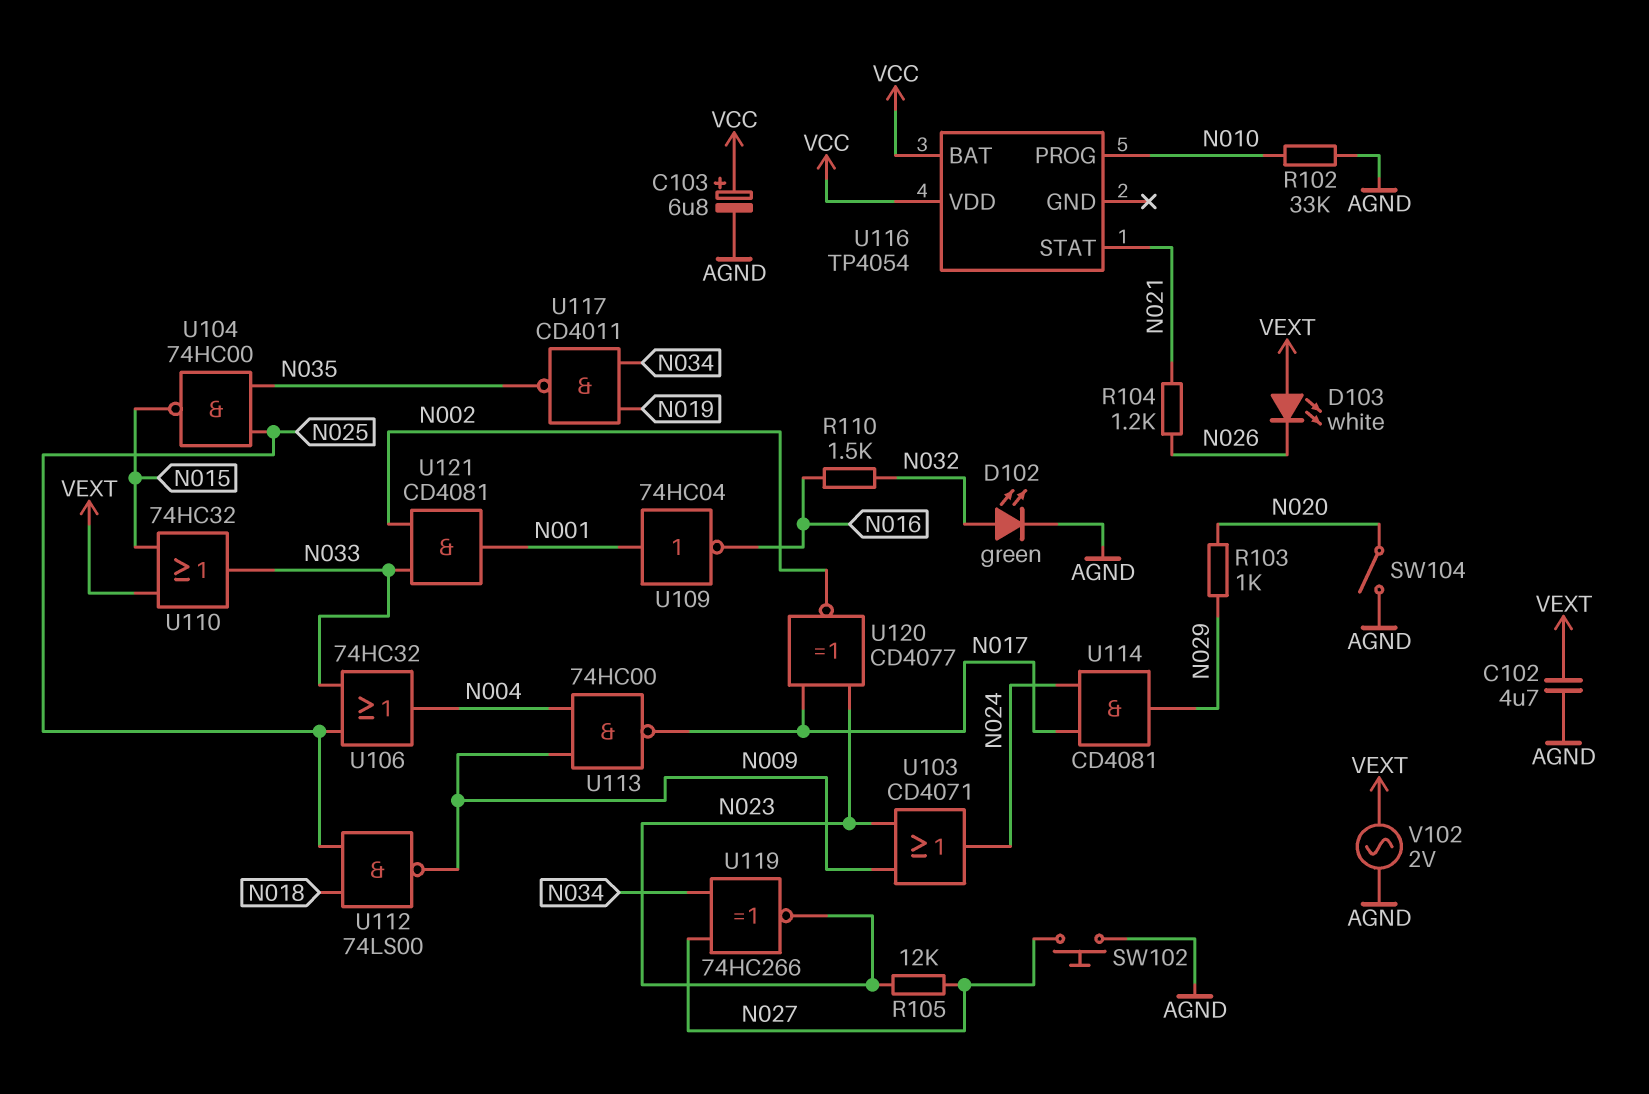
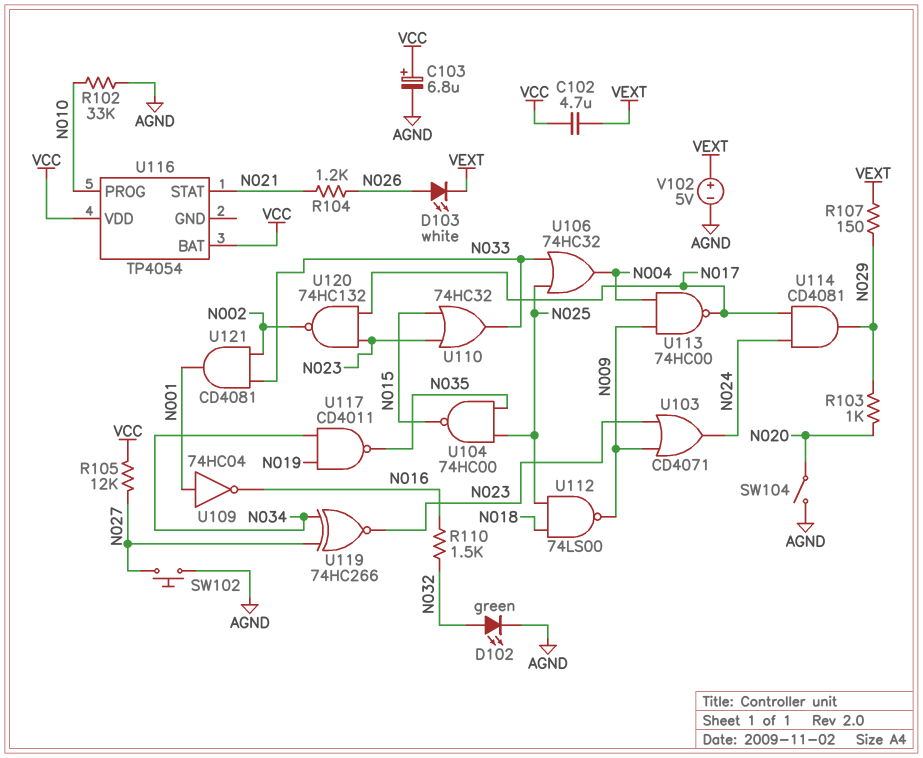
C102: 4.7uF (AGND, VEXT) -> 4.7uF (VCC, VEXT)
D103: LED white (A VEXT, K N026) -> LED white (A N026, K VEXT)
R105: 12k (N023, N027) -> 12k (N027, VCC)
R107: none -> 150 (N029, VEXT)
U110: OR 74HC32 (in N015, in VEXT, out N033) -> OR 74HC32 (in N015, in N023, out N033)
U120: XNOR CD4077 (in N017, in N023, out N002) -> NAND 74HC132 (in N017, in N023, out N002)
V102: AC 2V (AGND, VEXT) -> 5V (plus VEXT, minus AGND)

